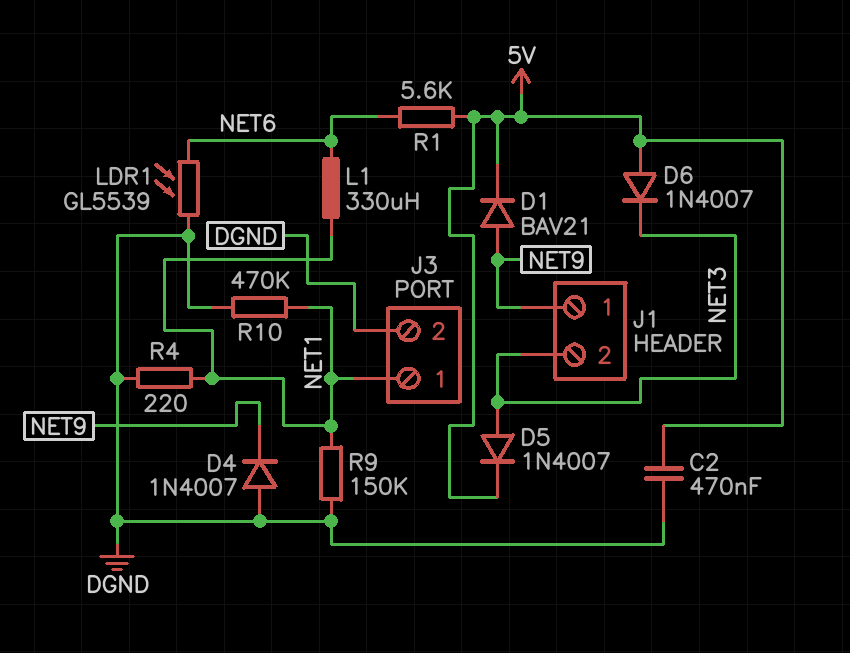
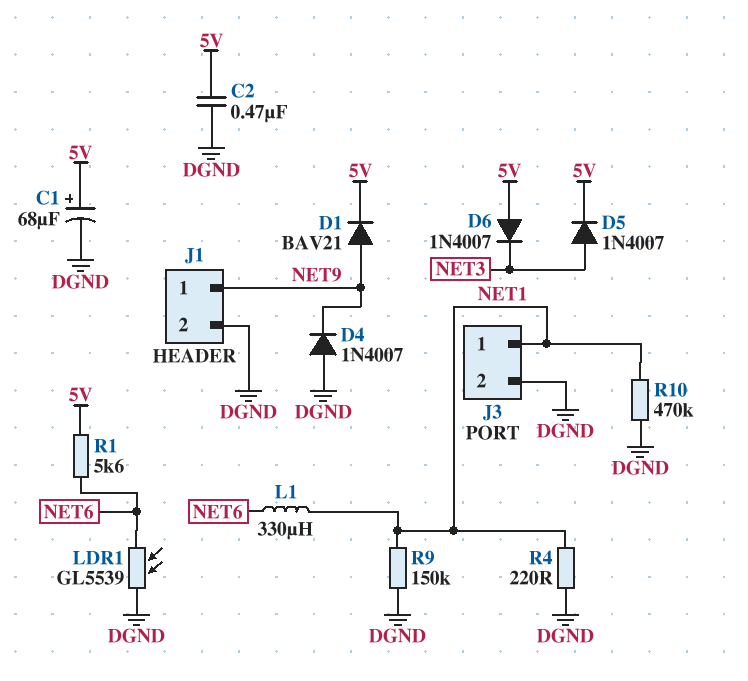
C1: none -> 68uF (plus 5V, minus DGND)
J1 pin 2: NET3 -> DGND

